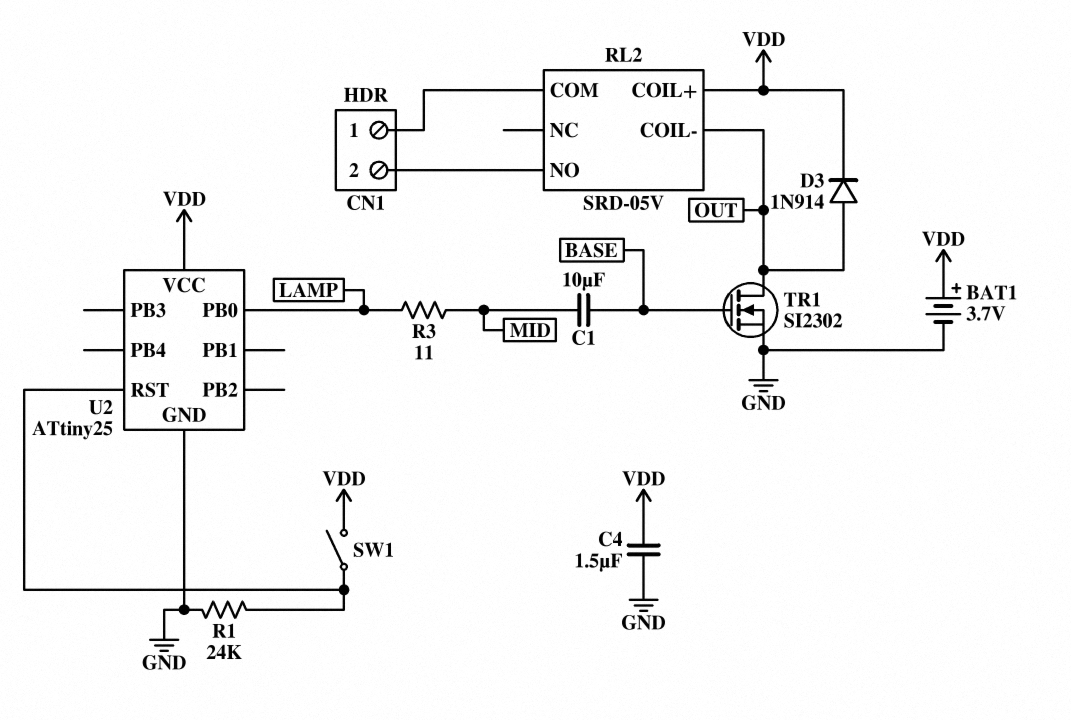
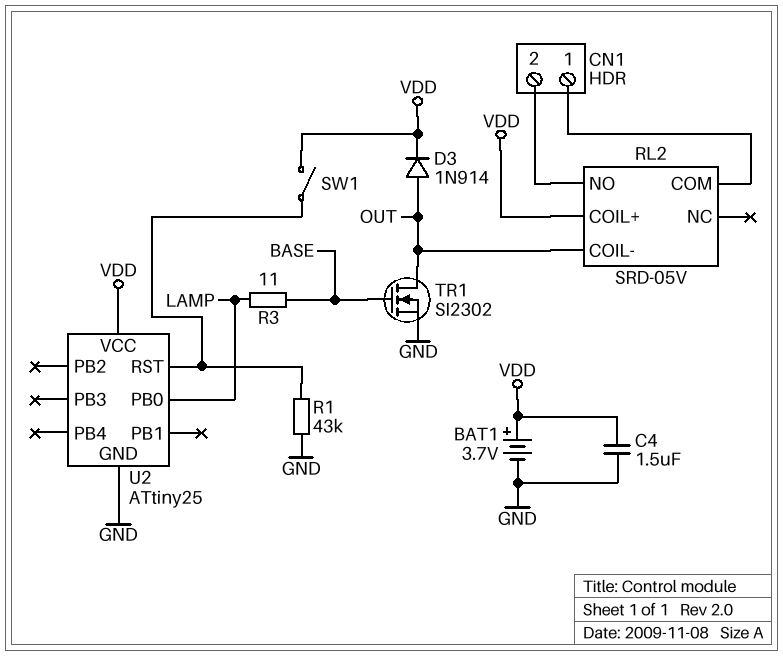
C1: 10uF (BASE, MID) -> none
R1: 24k (GND, U2/RST) -> 43k (GND, U2/RST)
R3: 11 (LAMP, MID) -> 11 (BASE, LAMP)

